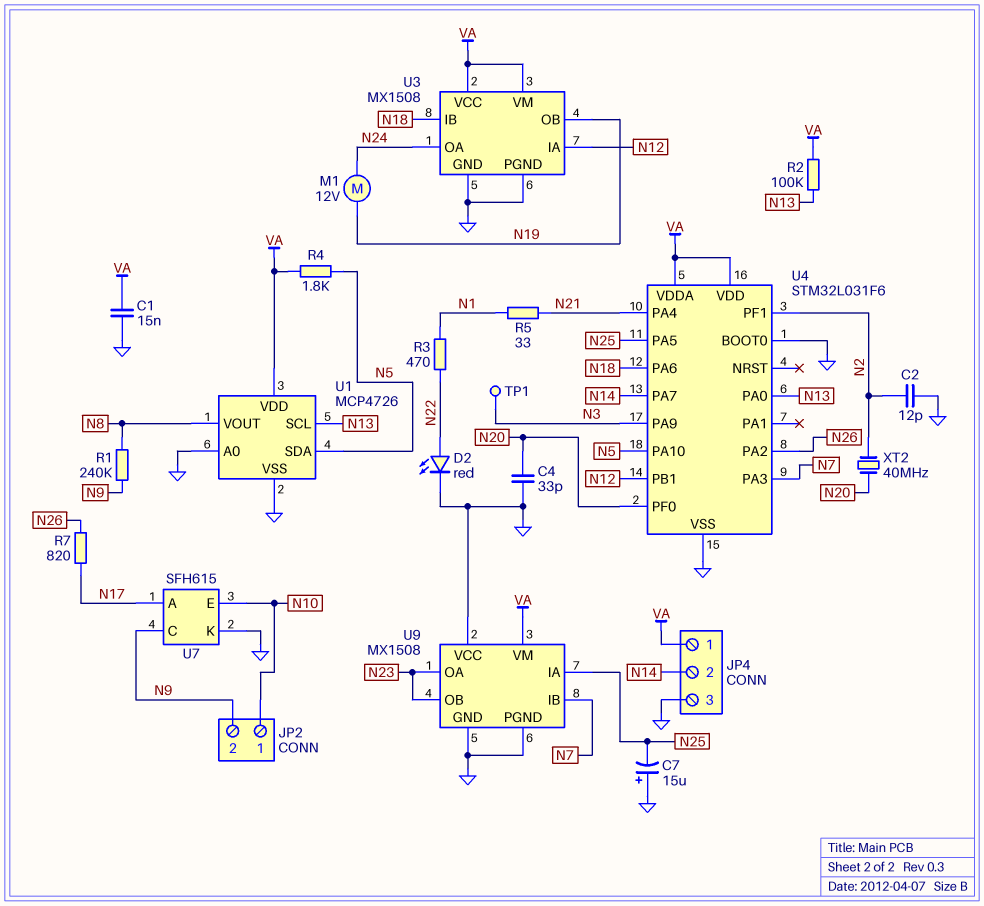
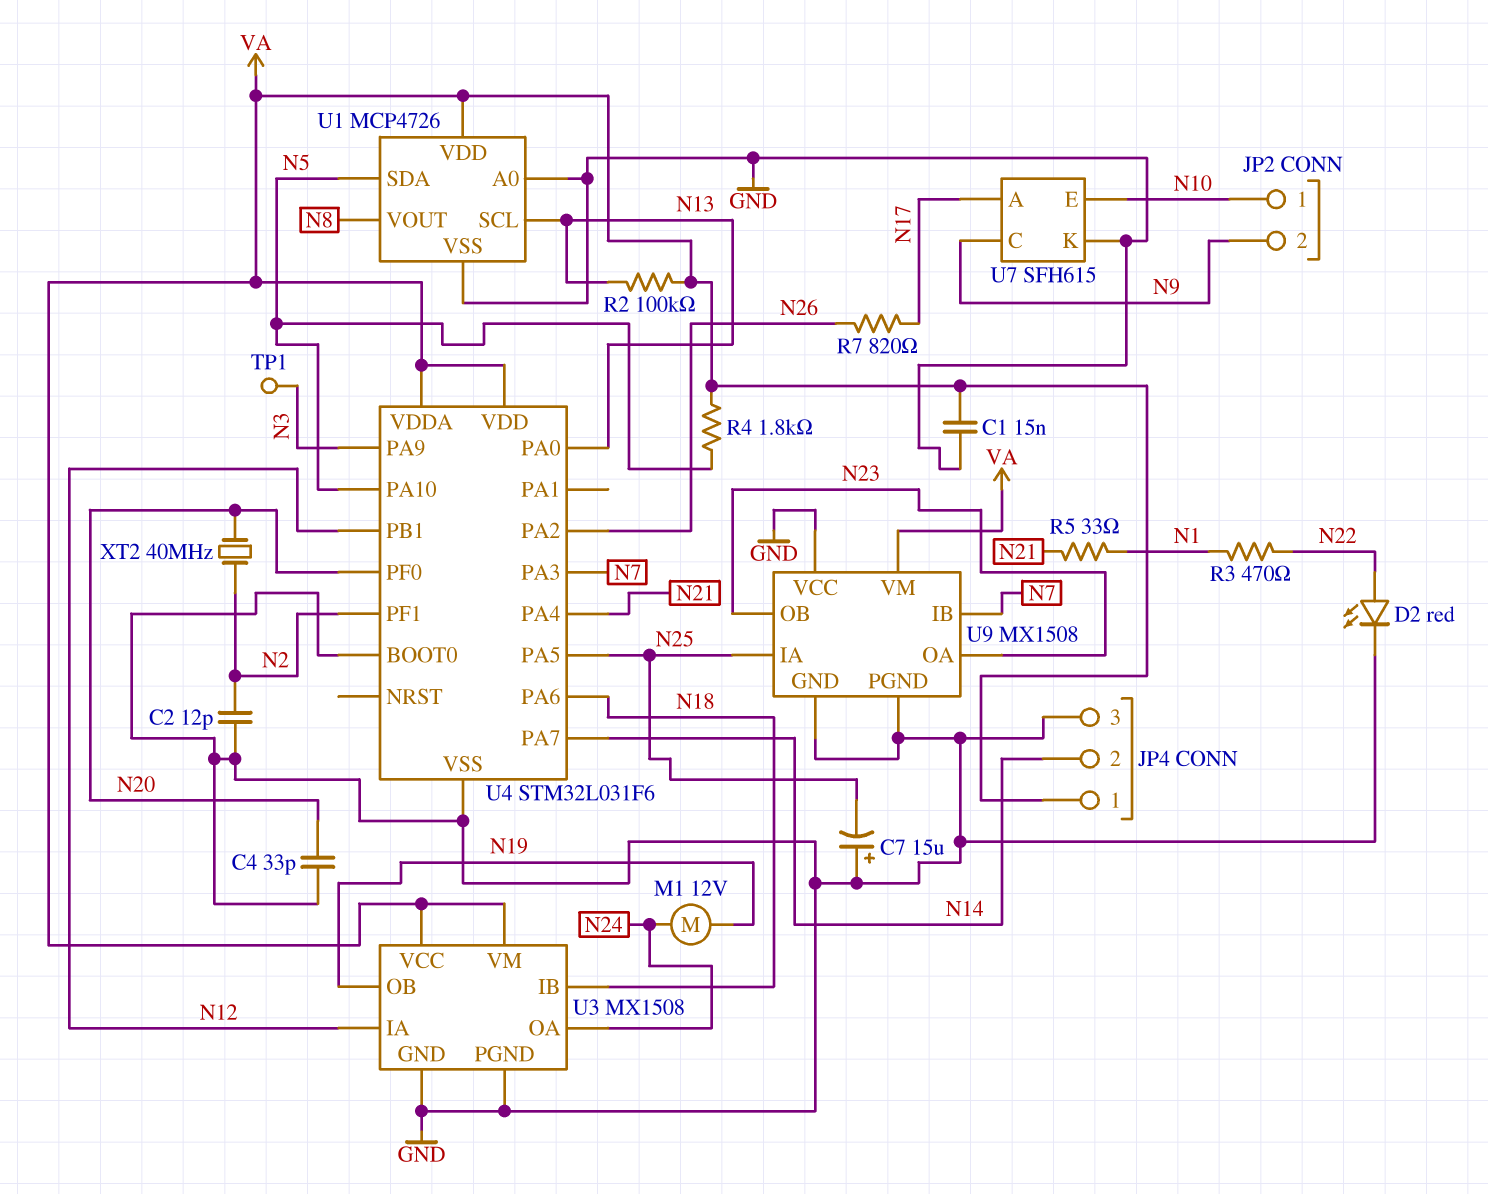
R1: 240k (N8, N9) -> none

